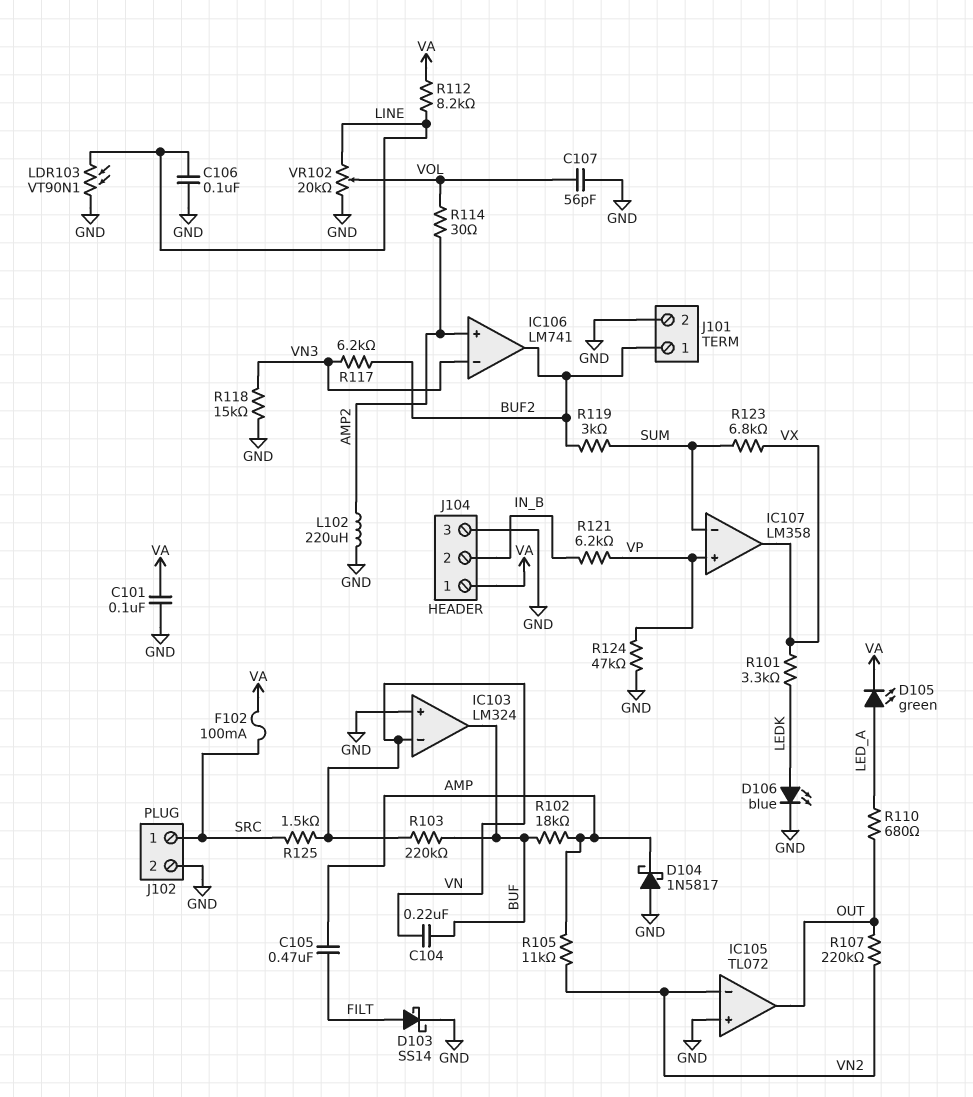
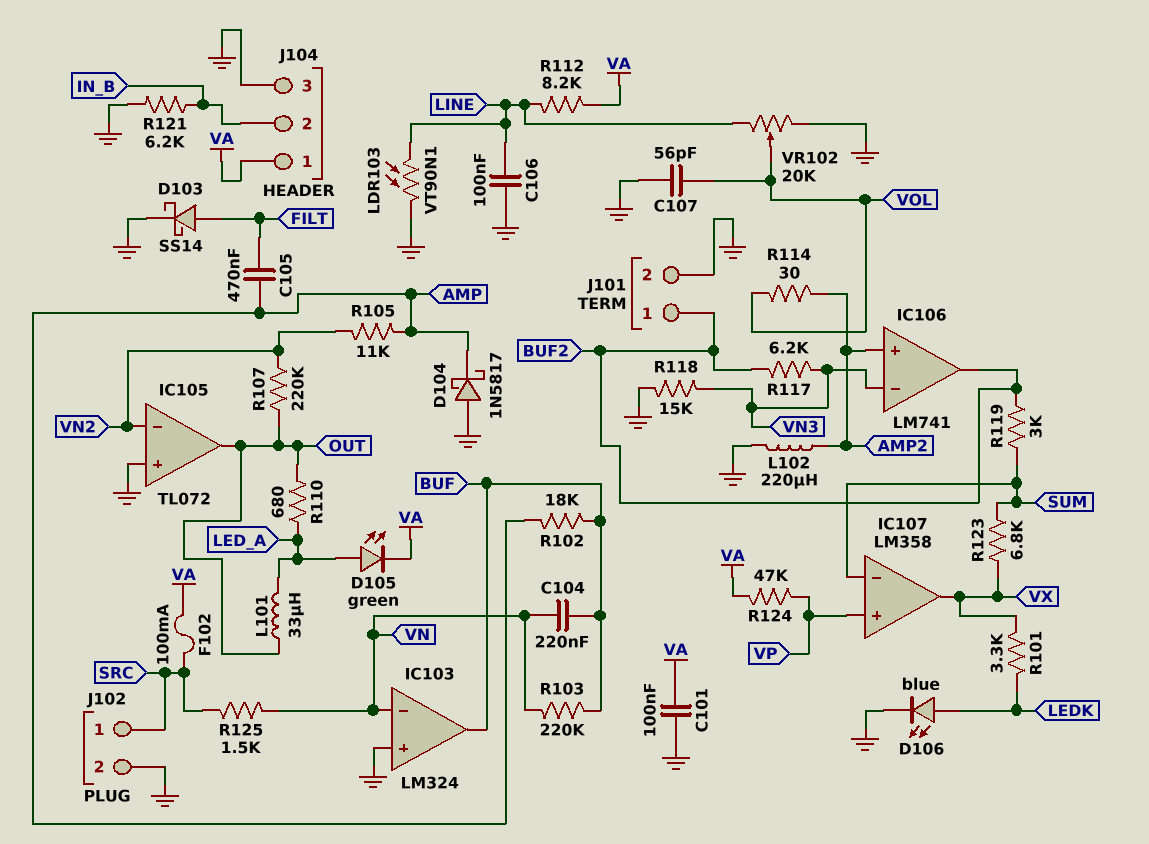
L101: none -> 33uH (LED_A, OUT)
R121: 6.2k (IN_B, VP) -> 6.2k (GND, IN_B)
R124: 47k (GND, VP) -> 47k (VA, VP)

